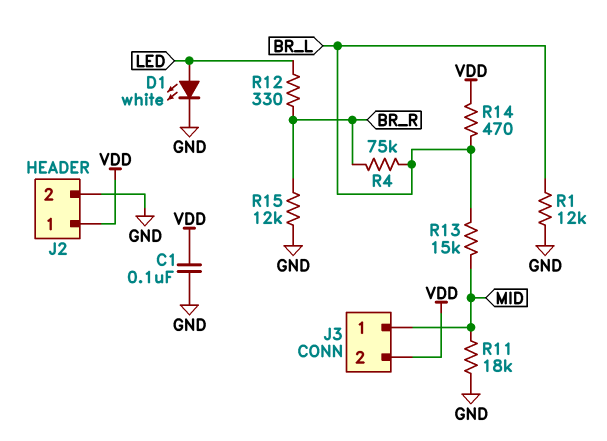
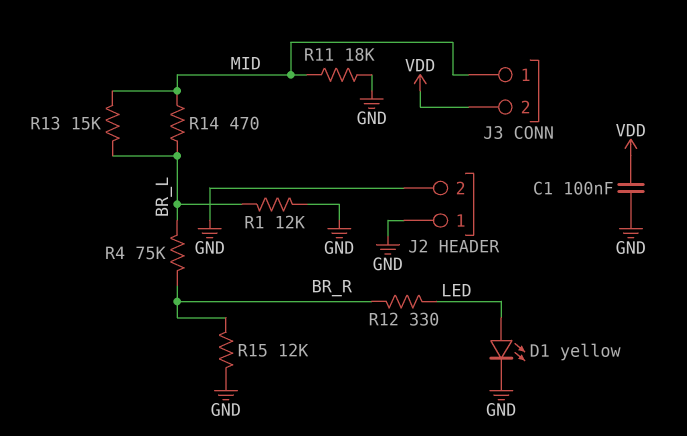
D1: LED white (A LED, K GND) -> LED yellow (A LED, K GND)
J2 pin 1: VDD -> GND
R14: 470 (BR_L, VDD) -> 470 (BR_L, MID)

